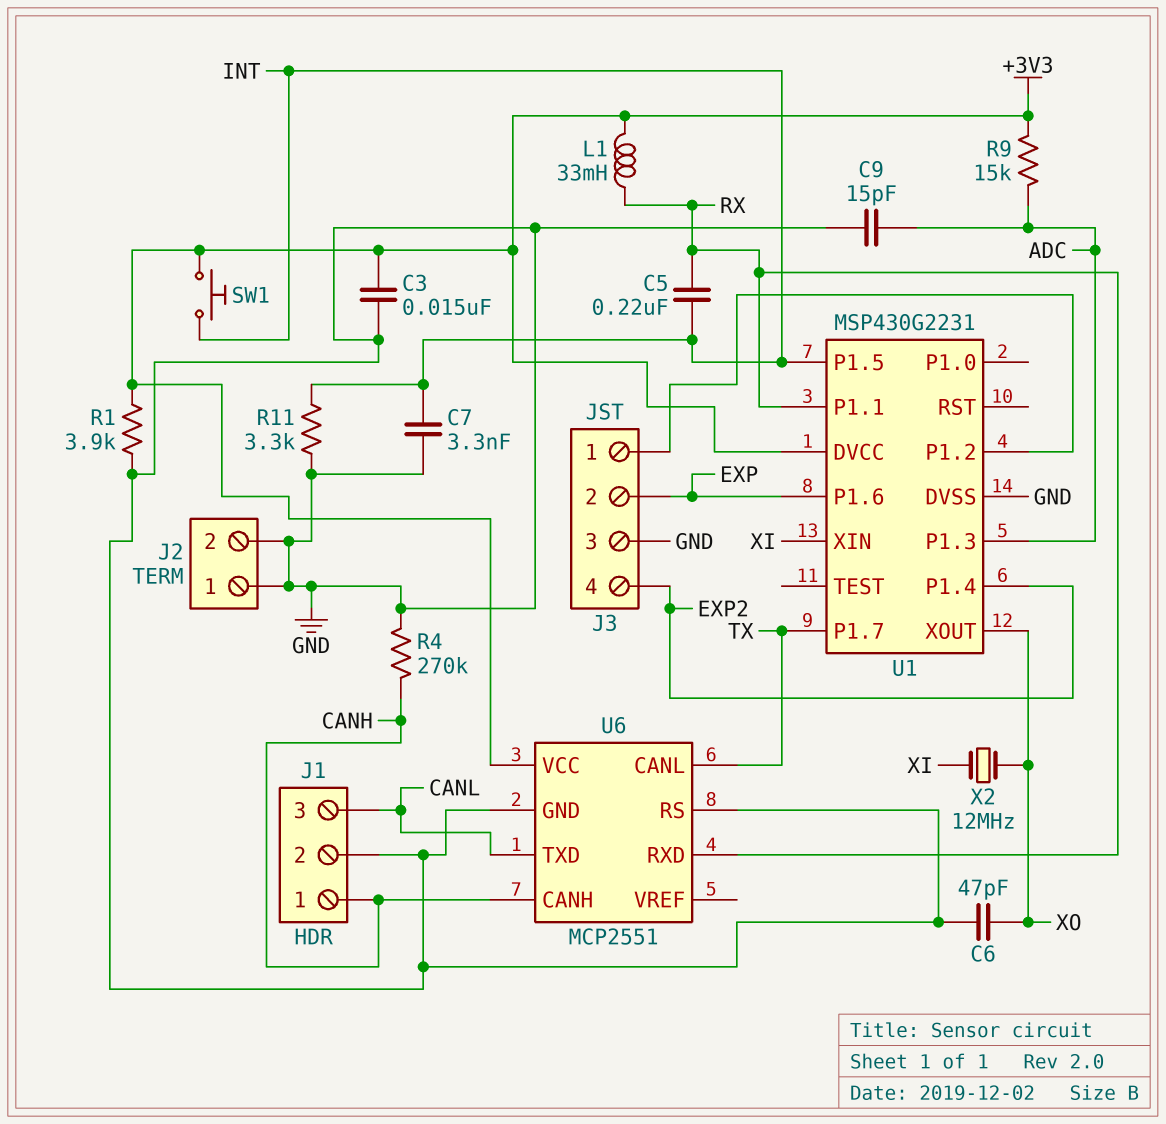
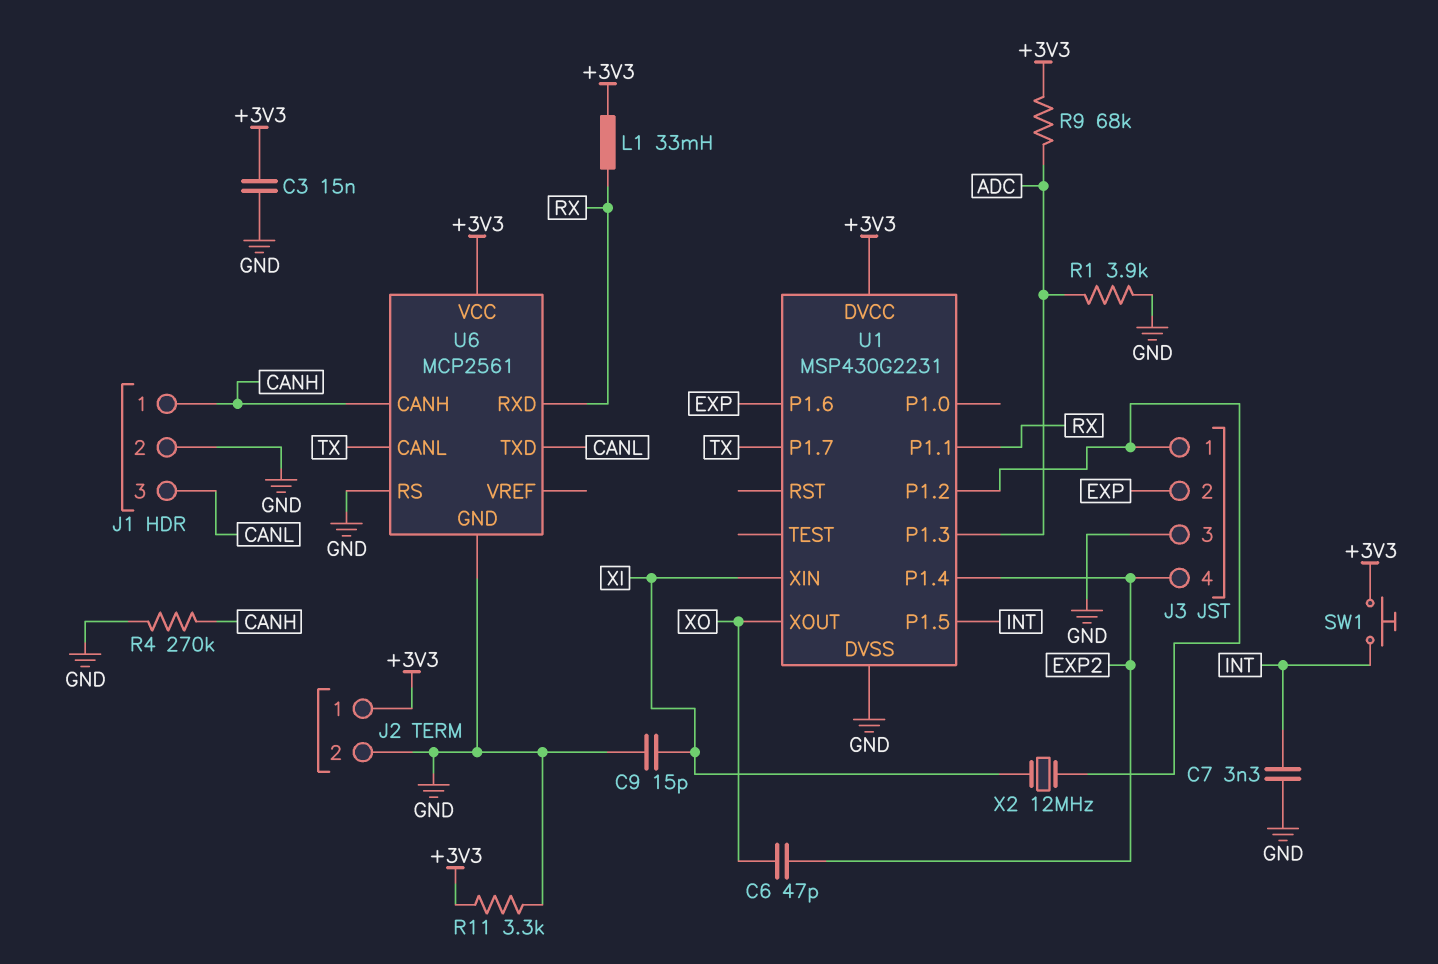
C5: 220nF (INT, RX) -> none
C6: 47pF (GND, XO) -> 47pF (EXP2, XO)
C9: 15pF (ADC, GND) -> 15pF (GND, XI)
J2 pin 1: GND -> +3V3
R1: 3.9k (+3V3, GND) -> 3.9k (ADC, GND)
R9: 15k (+3V3, ADC) -> 68k (+3V3, ADC)
R11: 3.3k (GND, INT) -> 3.3k (+3V3, GND)
U6: MCP2551 -> MCP2561
X2: 12MHz (XI, XO) -> 12MHz (J3/1, XI)

